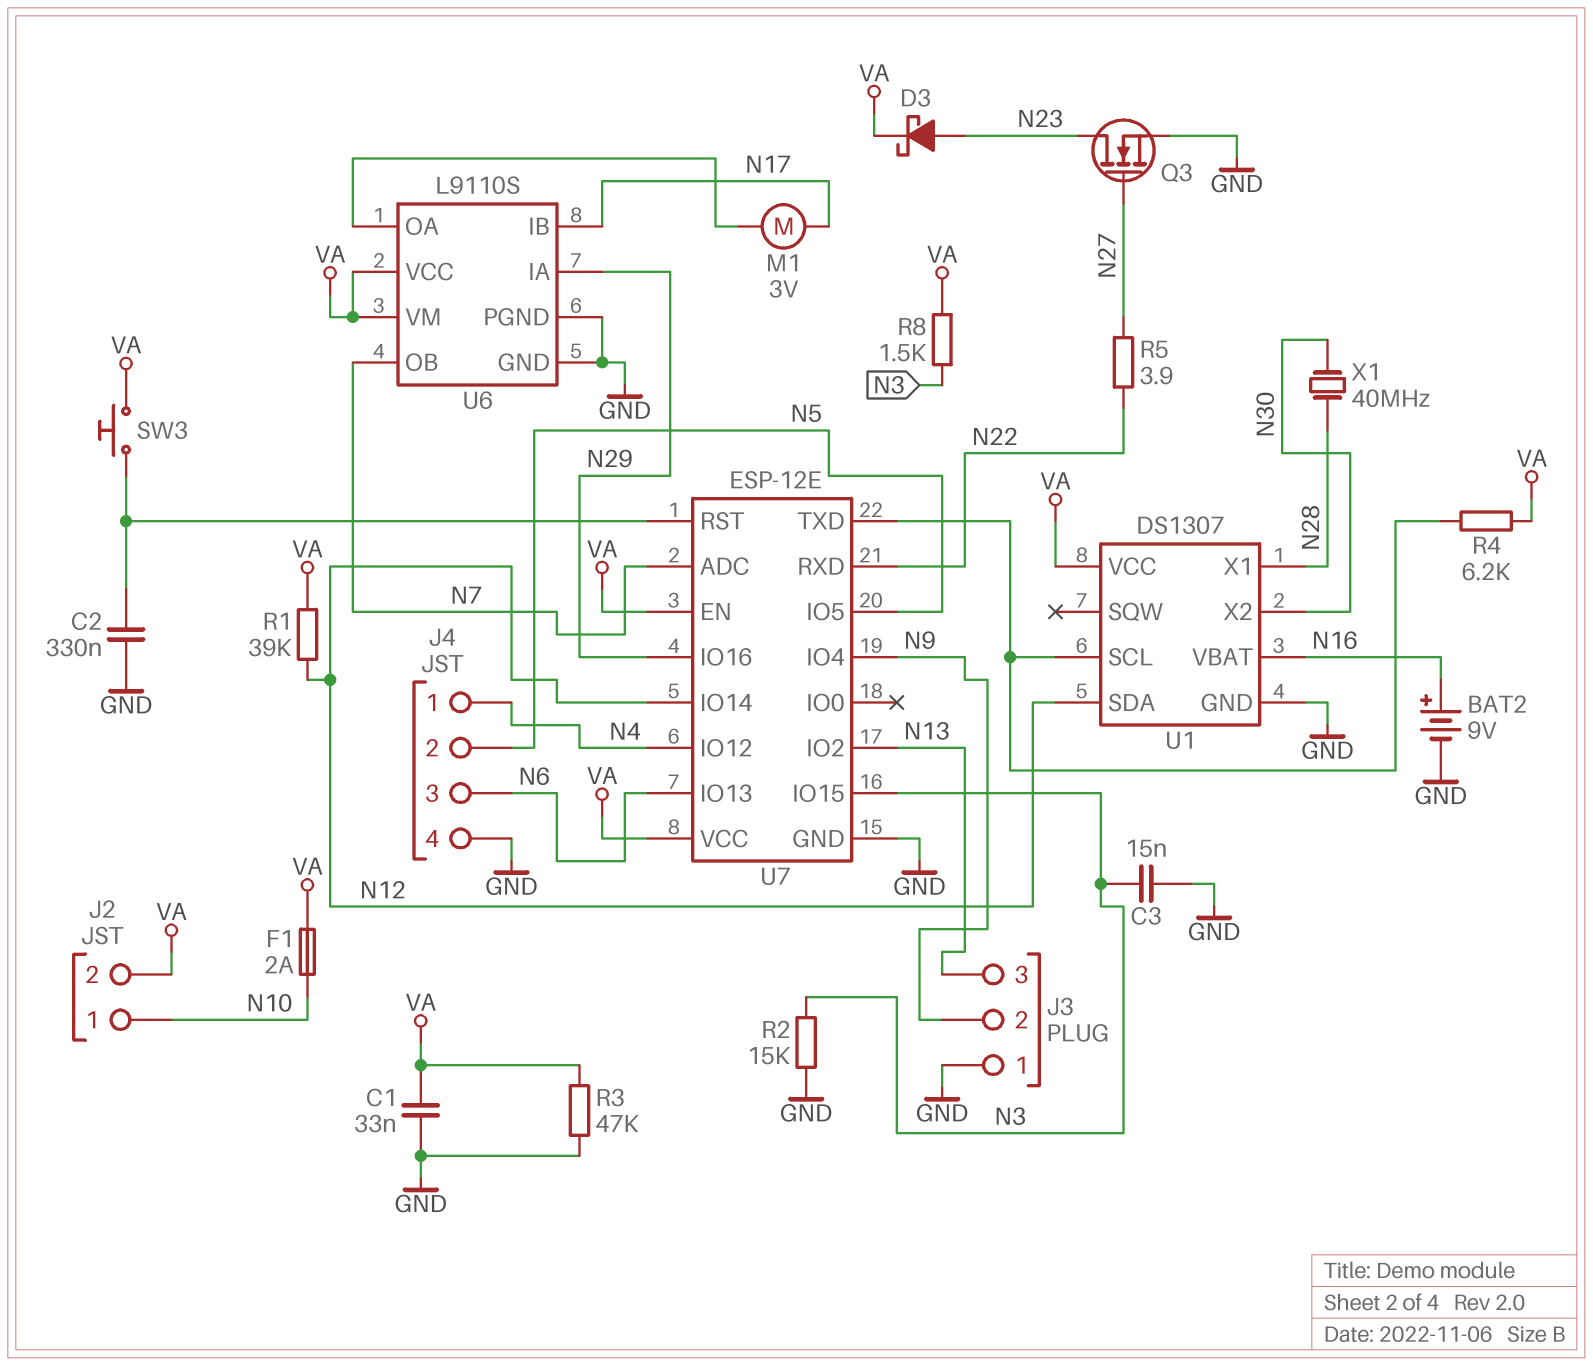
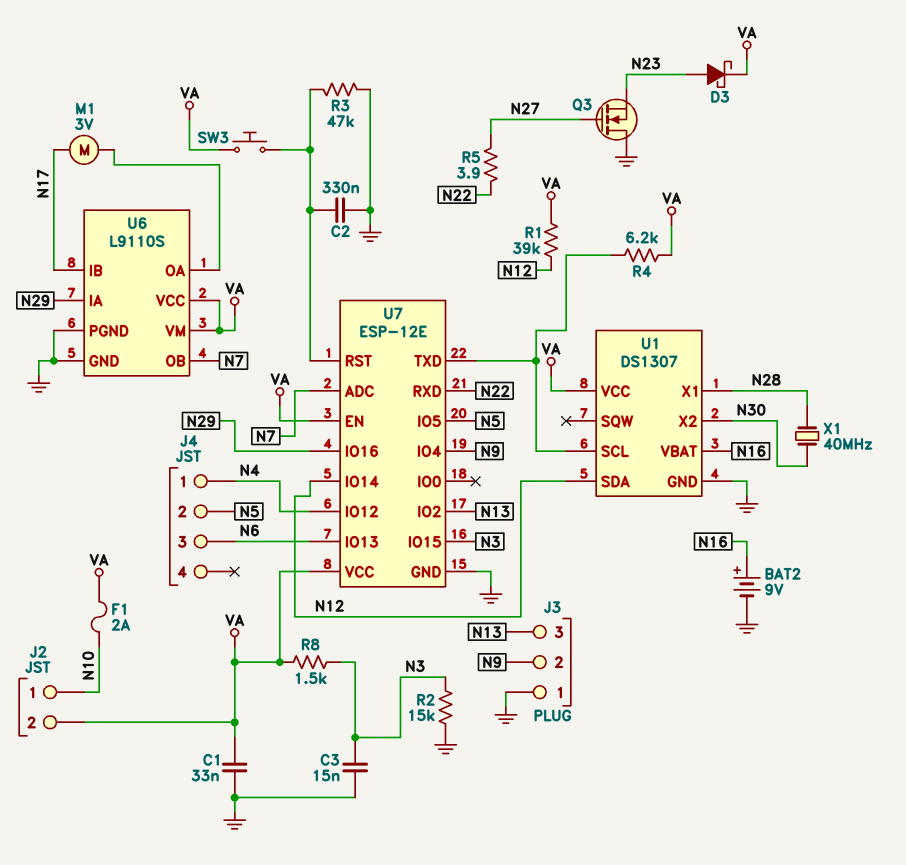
J4 pin 4: GND -> none
Q3: NMOS (G N27, D N23, S GND) -> NMOS (G N27, D GND, S N23)
R3: 47k (GND, VA) -> 47k (GND, U7/RST)

